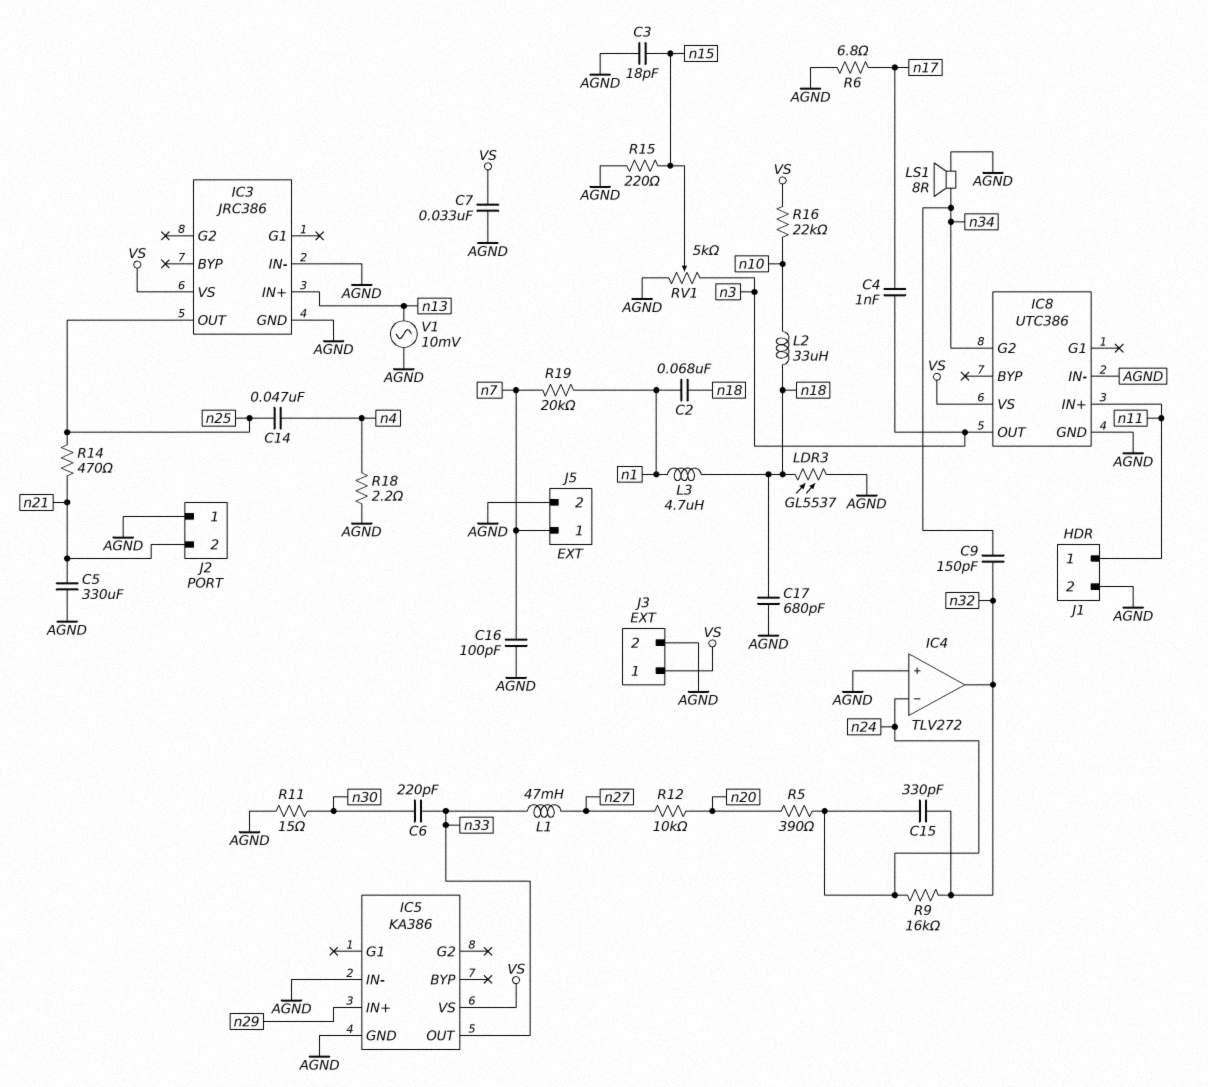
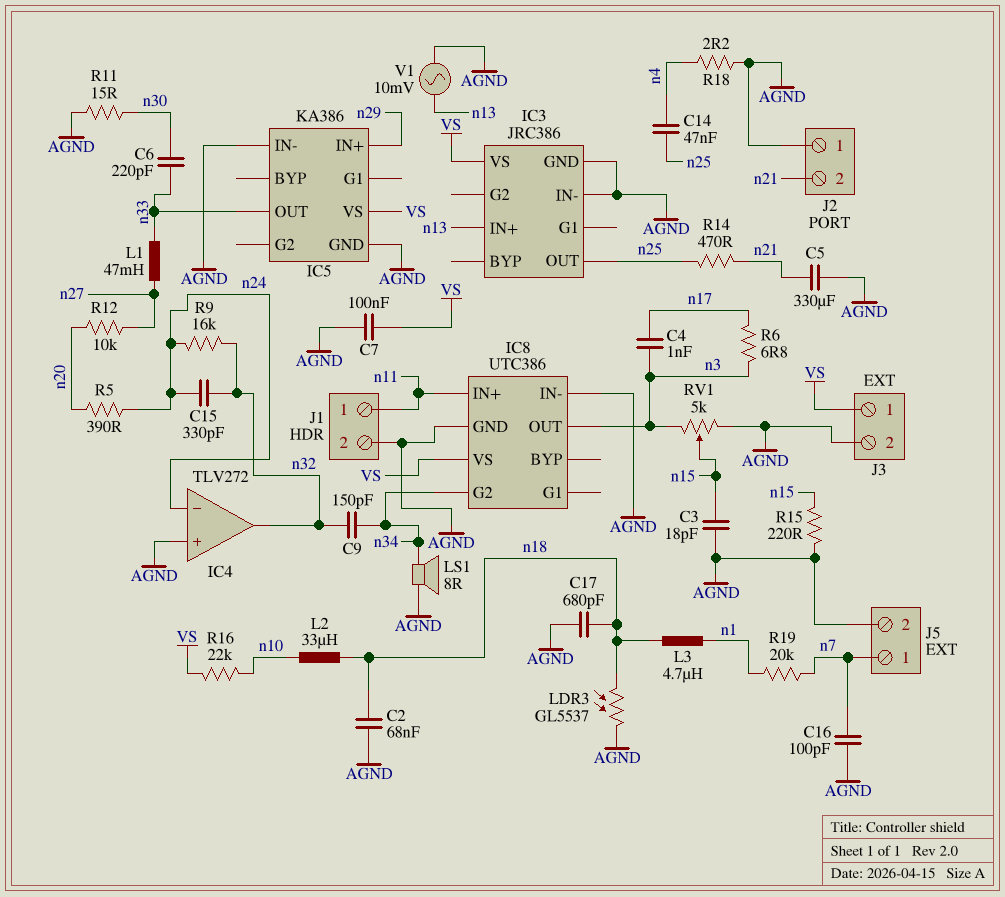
C2: 68nF (n1, n18) -> 68nF (AGND, n18)
C7: 33nF (AGND, VS) -> 100nF (AGND, VS)
R6: 6.8 (AGND, n17) -> 6.8 (n3, n17)

